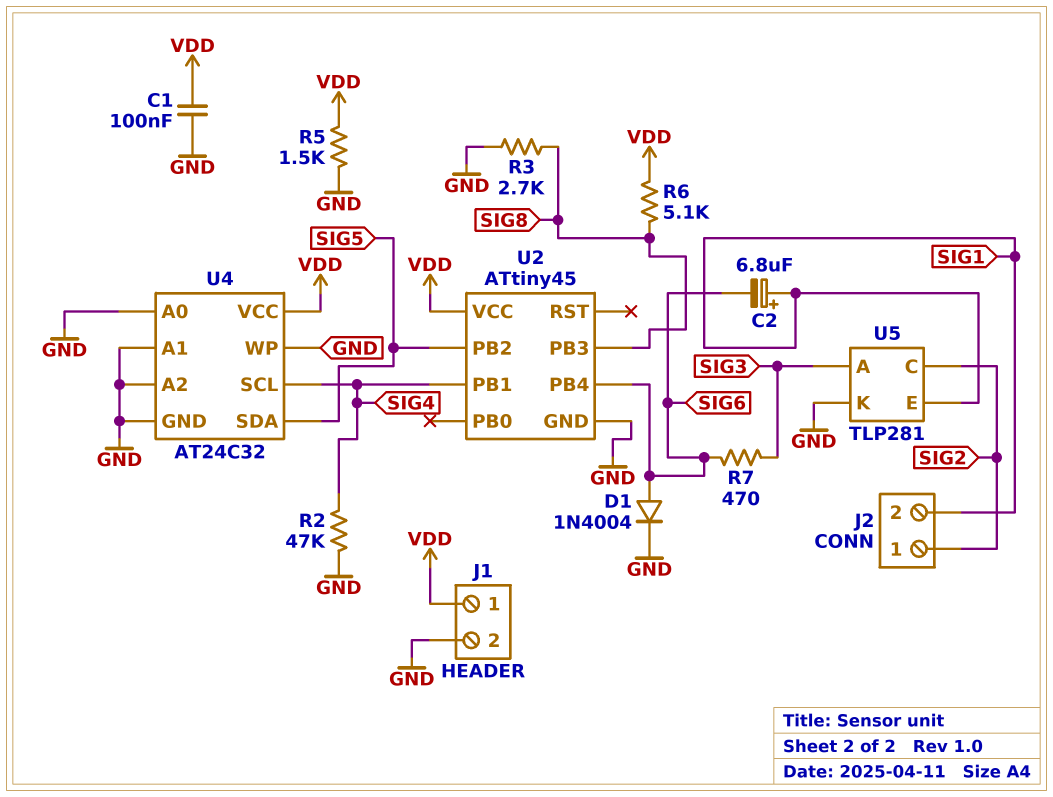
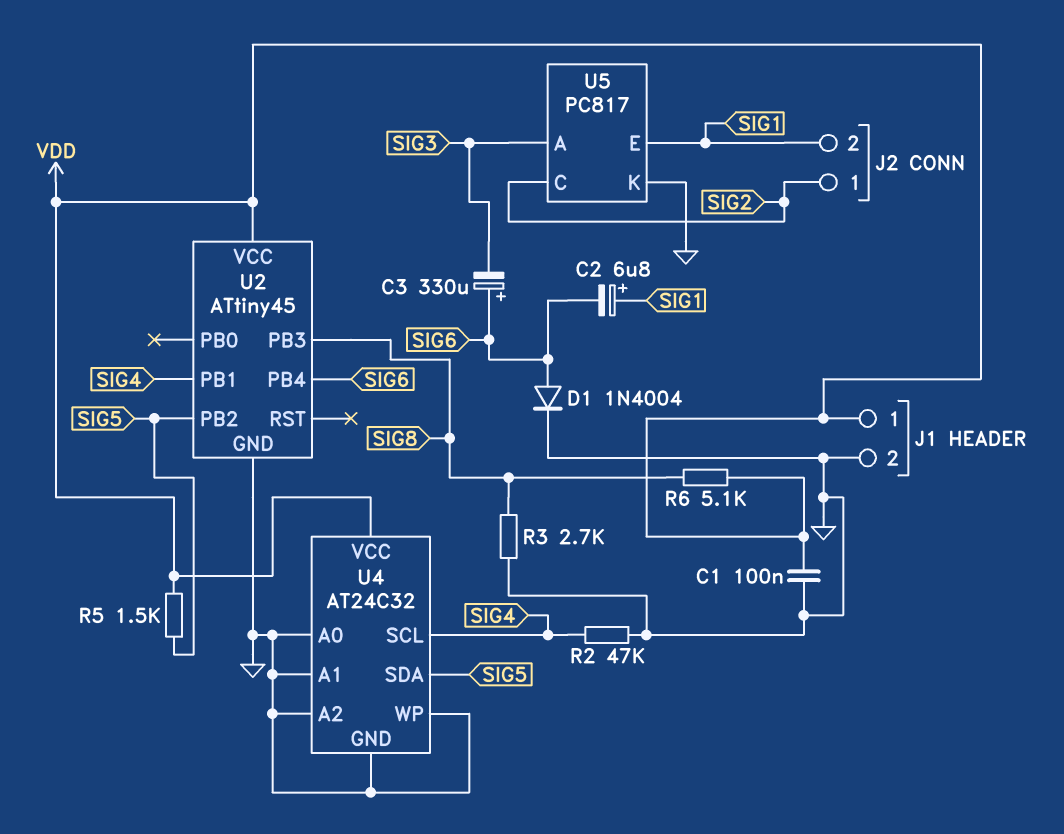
C3: none -> 330uF (plus SIG6, minus SIG3)
R5: 1.5k (GND, VDD) -> 1.5k (SIG5, VDD)
R7: 470 (SIG3, SIG6) -> none
U5: TLP281 -> PC817

